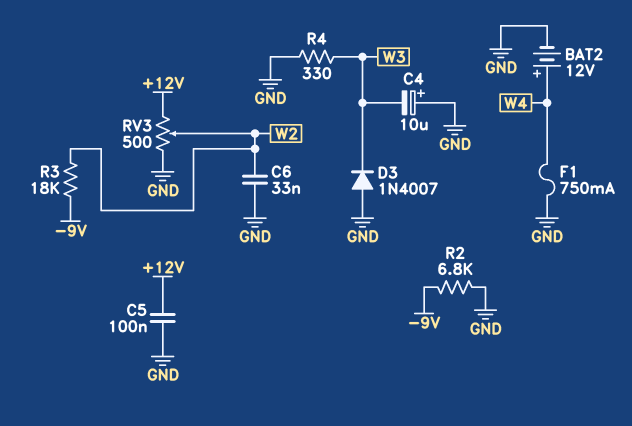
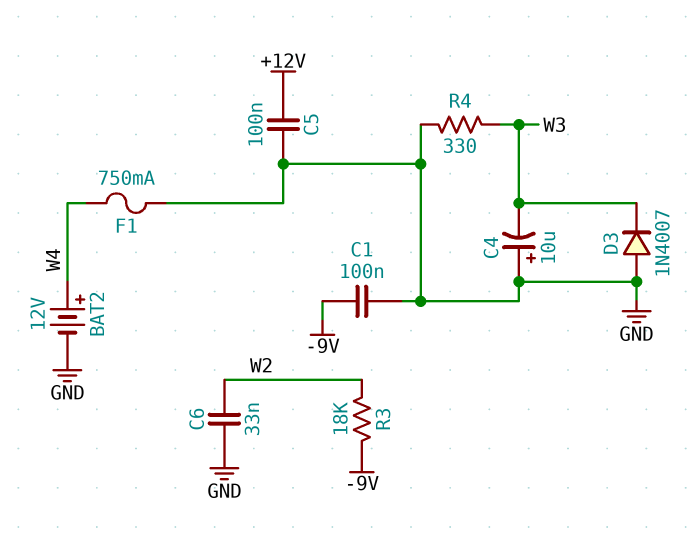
C1: none -> 100nF (-9V, GND)
R2: 6.8k (-9V, GND) -> none
RV3: 500 (+12V, GND, wiper W2) -> none

